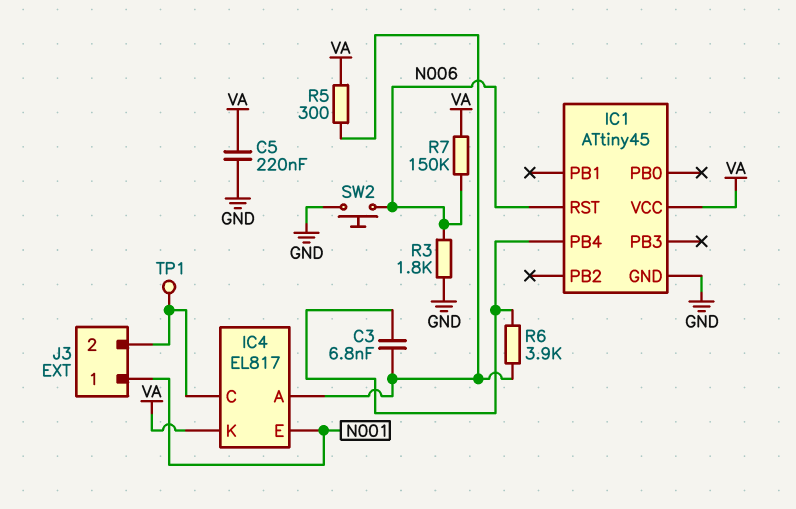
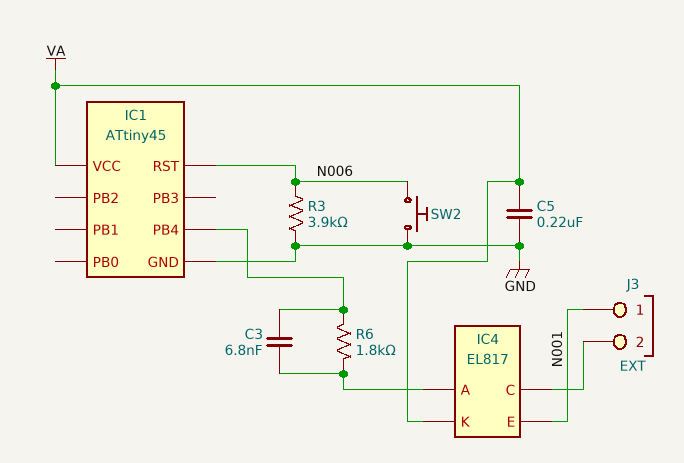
R3: 1.8k (GND, N006) -> 3.9k (GND, N006)
R5: 300 (IC4/A, VA) -> none
R6: 3.9k (IC1/PB4, IC4/A) -> 1.8k (IC1/PB4, IC4/A)
R7: 150k (N006, VA) -> none
TP1: test point (IC4/C) -> none

